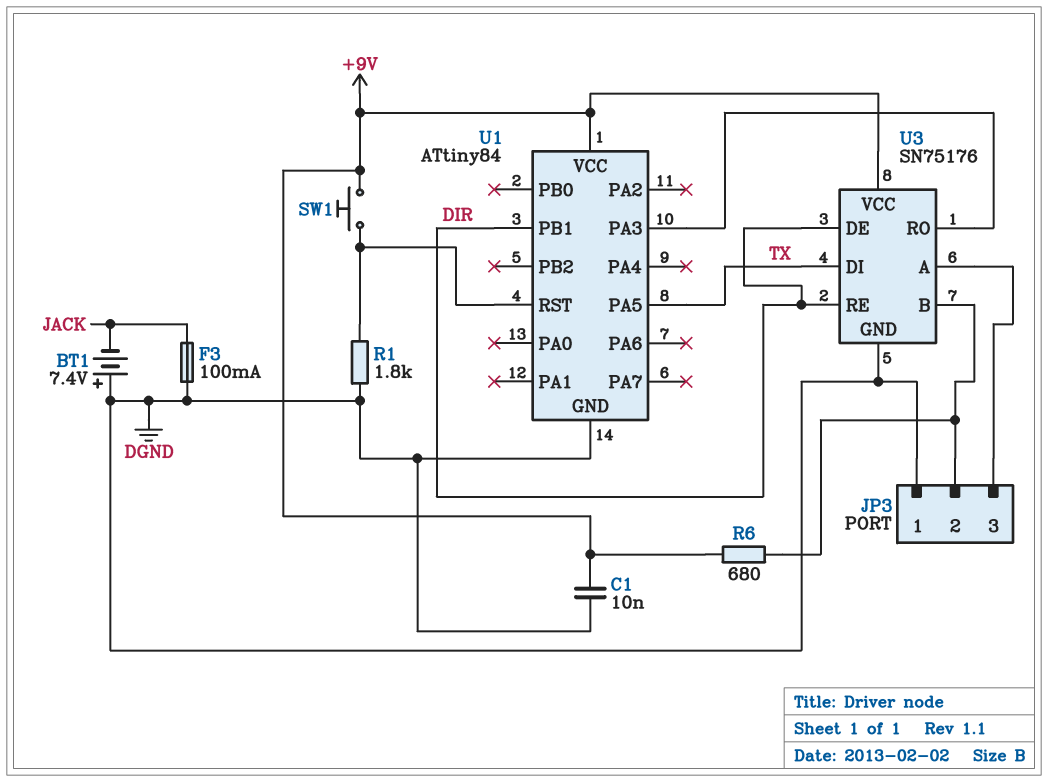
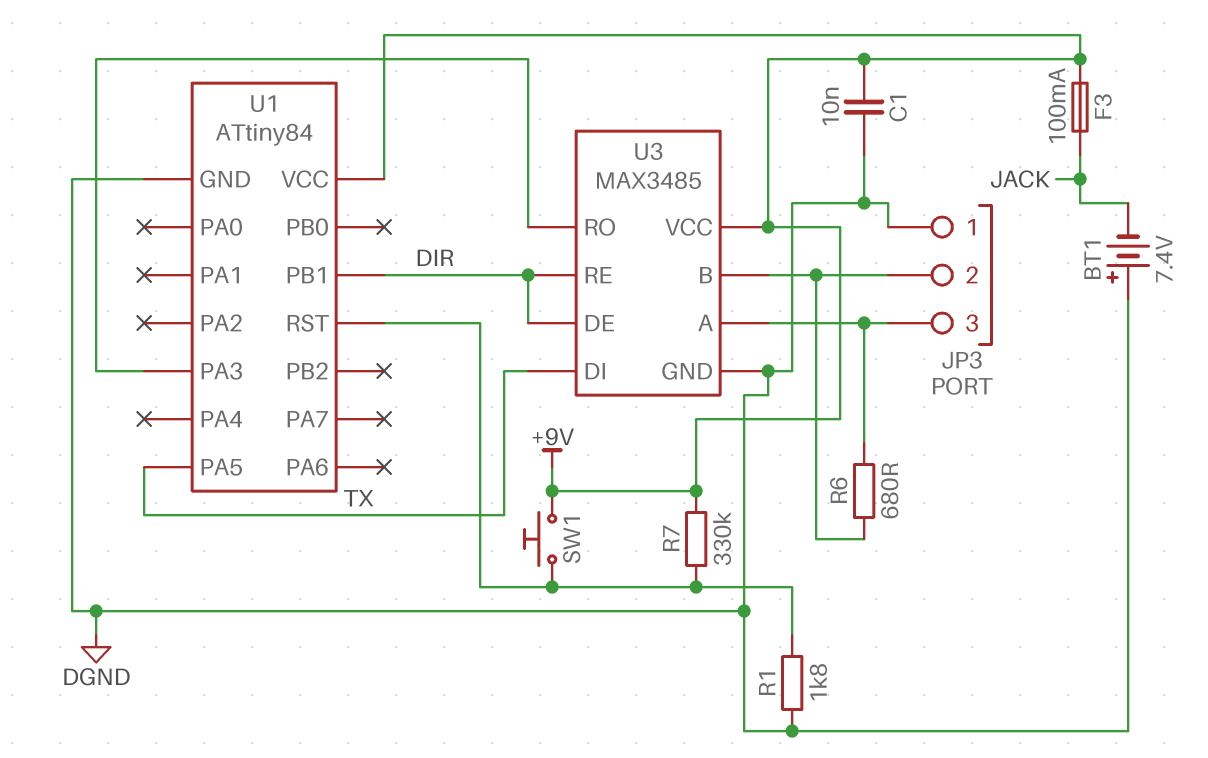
F3: 100mA (DGND, JACK) -> 100mA (+9V, JACK)
R6: 680 (+9V, JP3/2) -> 680 (JP3/2, JP3/3)
R7: none -> 330k (+9V, U1/RST)
U3: SN75176 -> MAX3485

